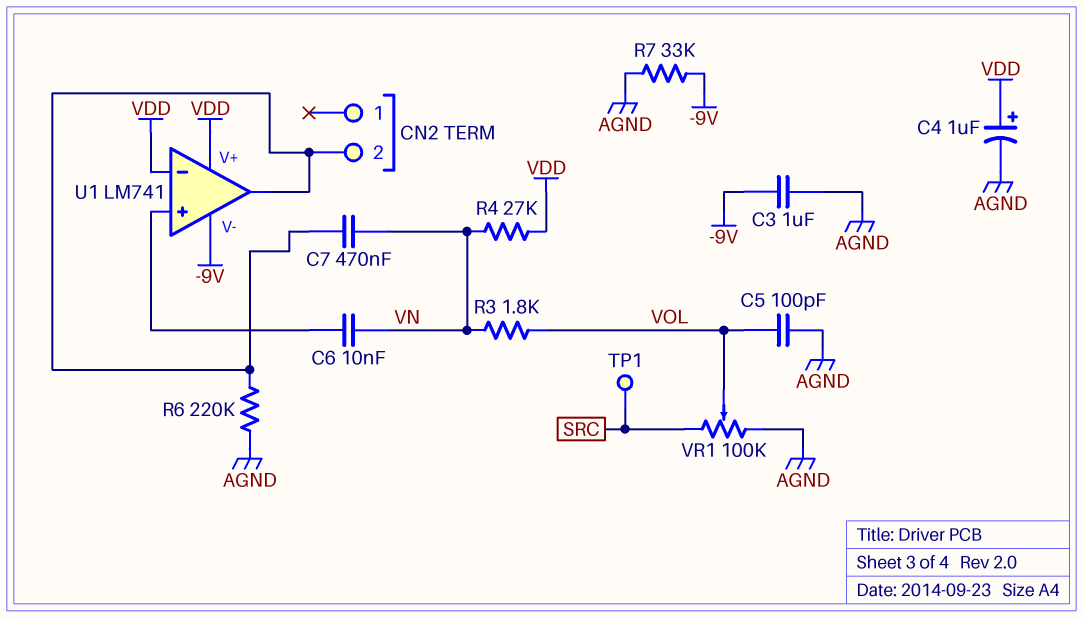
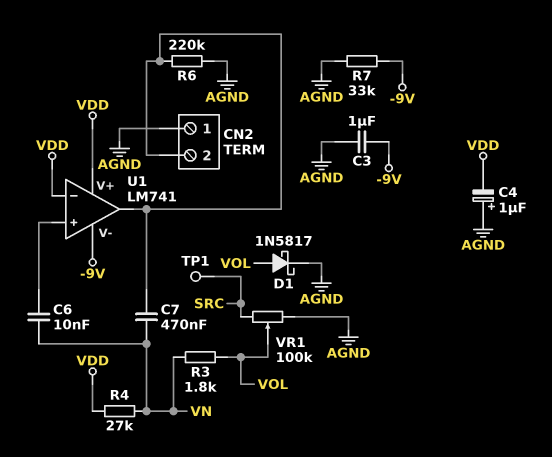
C4: 1uF (plus VDD, minus AGND) -> 1uF (plus AGND, minus VDD)
C5: 100pF (AGND, VOL) -> none
CN2 pin 1: none -> AGND
D1: none -> schottky 1N5817 (A VOL, K AGND)

